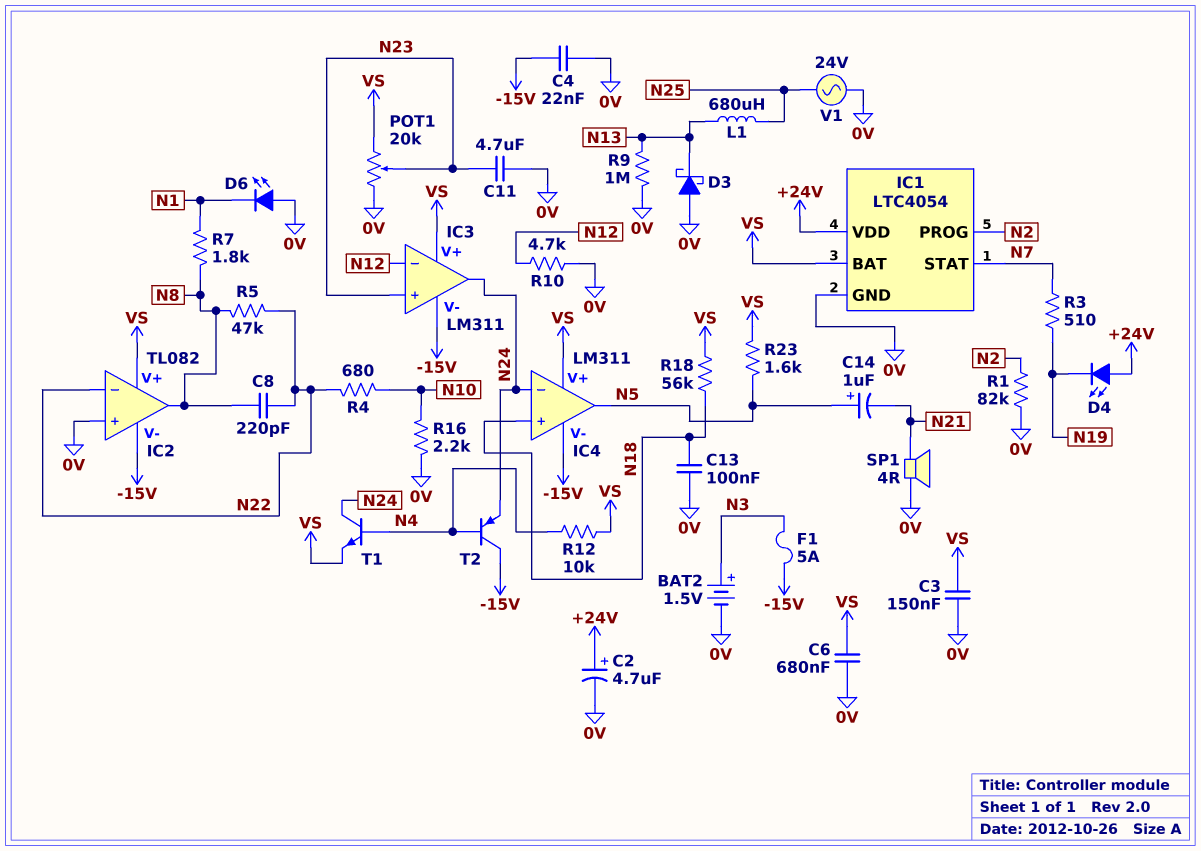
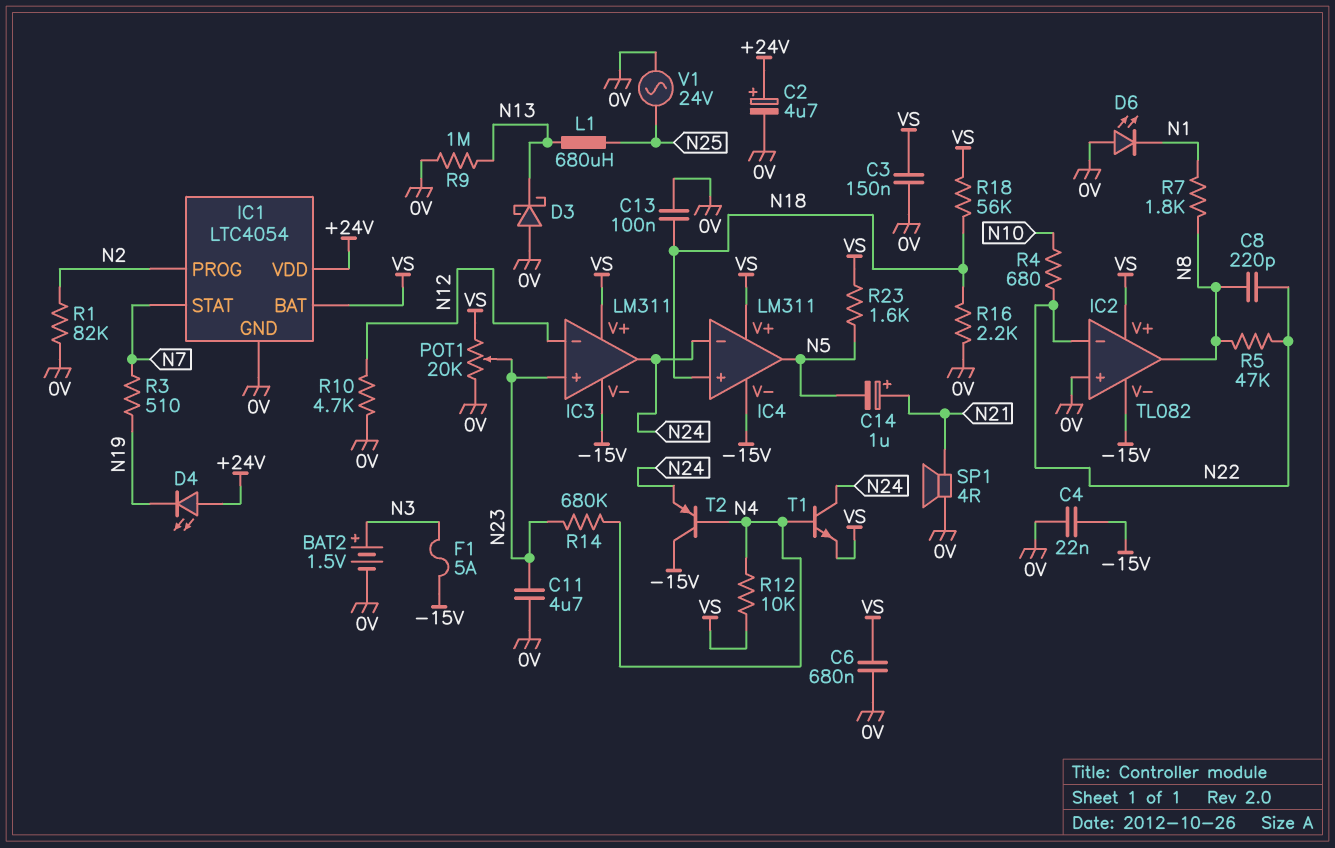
C14: 1uF (plus N5, minus N21) -> 1uF (plus N21, minus N5)
R14: none -> 680k (N4, N23)
R16: 2.2k (0V, N10) -> 2.2k (0V, N18)

